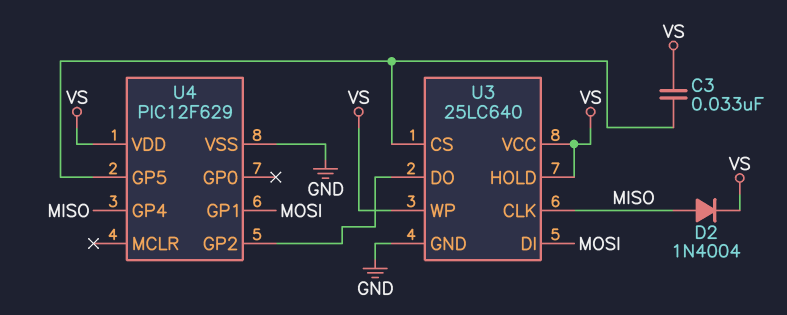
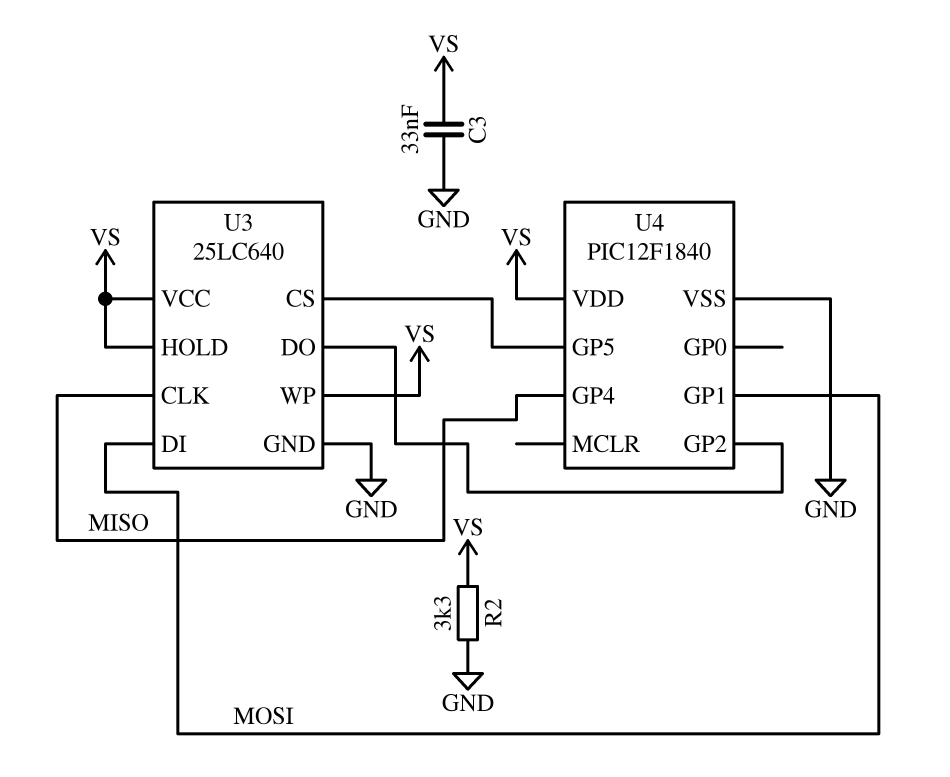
C3: 33nF (U3/CS, VS) -> 33nF (GND, VS)
D2: diode 1N4004 (A MISO, K VS) -> none
R2: none -> 3.3k (GND, VS)
U4: PIC12F629 -> PIC12F1840

